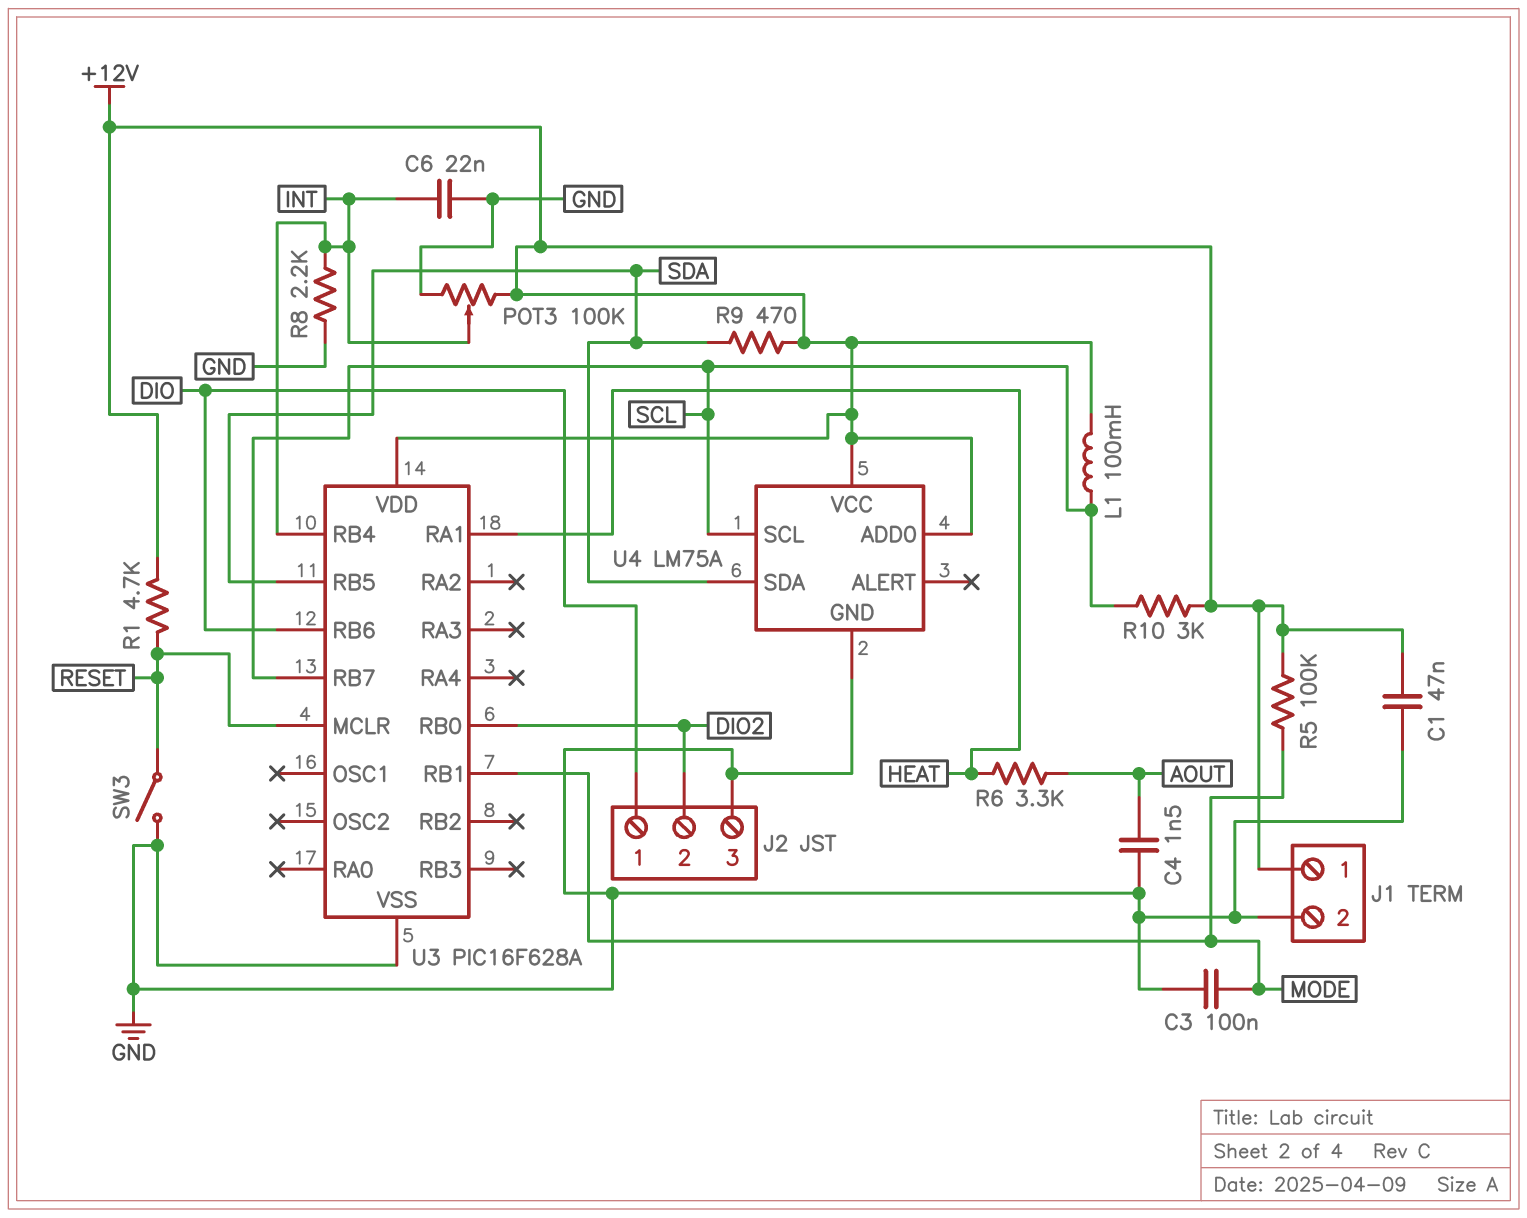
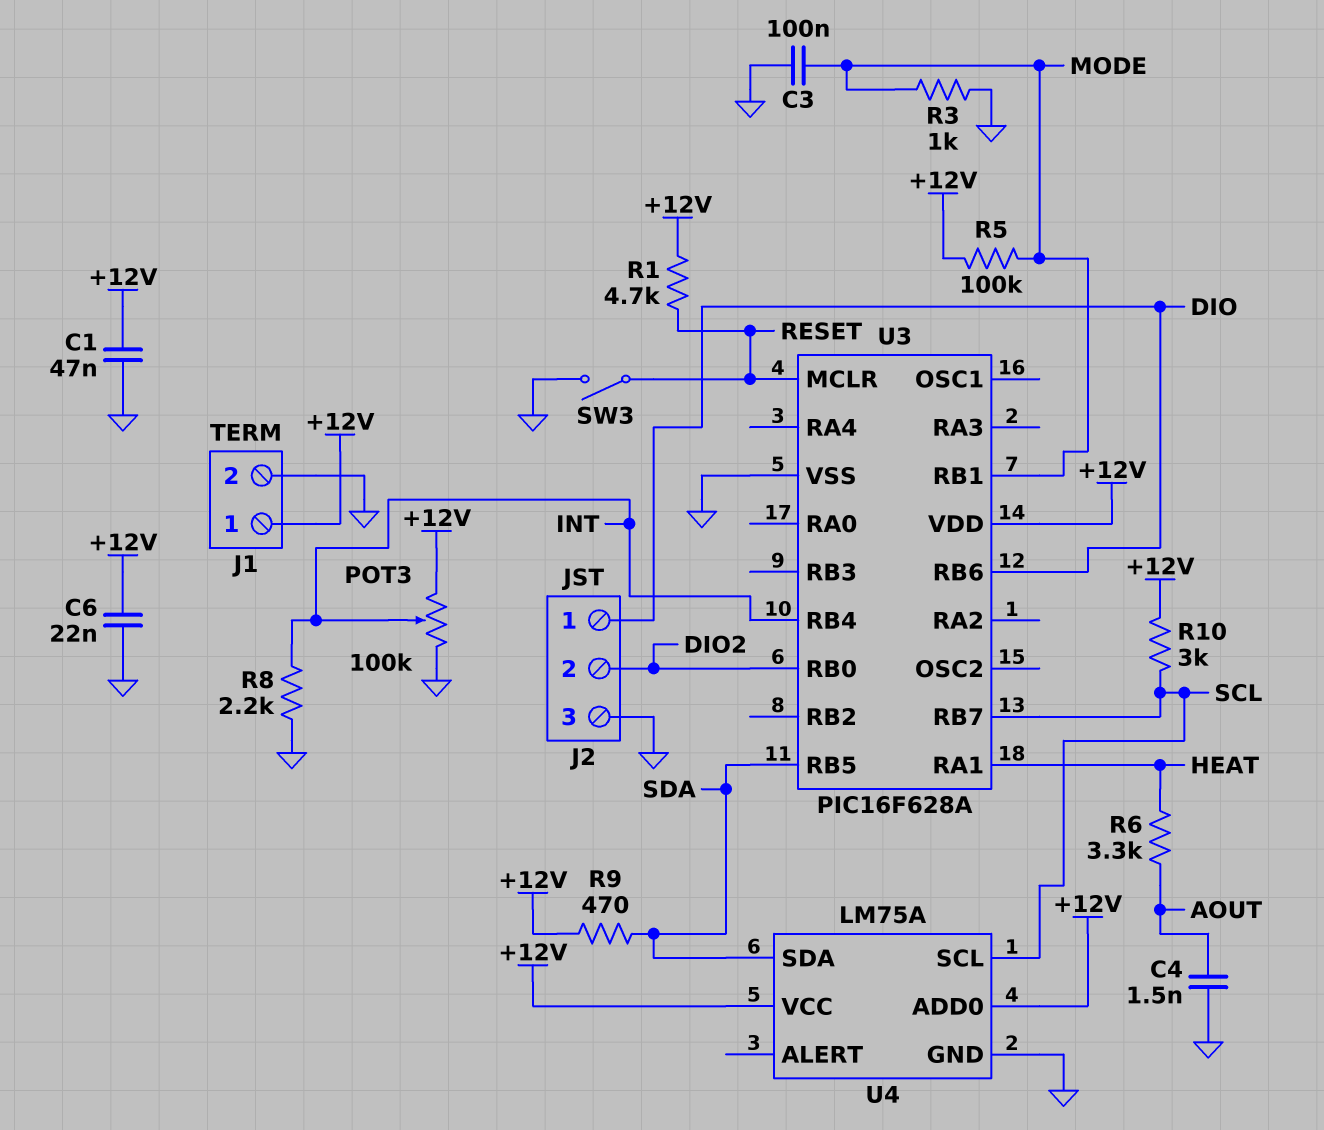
C6: 22nF (GND, INT) -> 22nF (+12V, GND)
L1: 100mH (+12V, SCL) -> none
R3: none -> 1k (GND, MODE)

